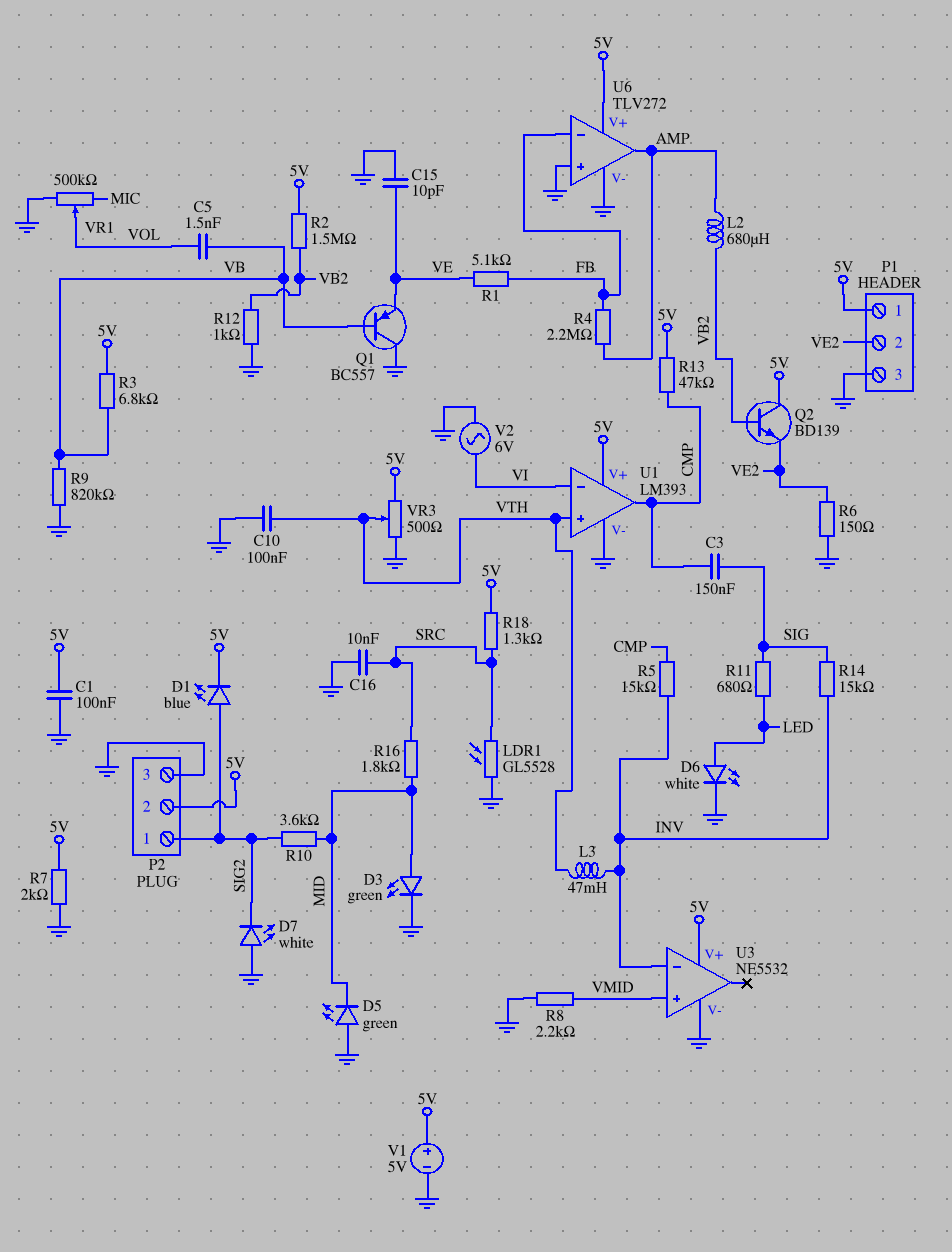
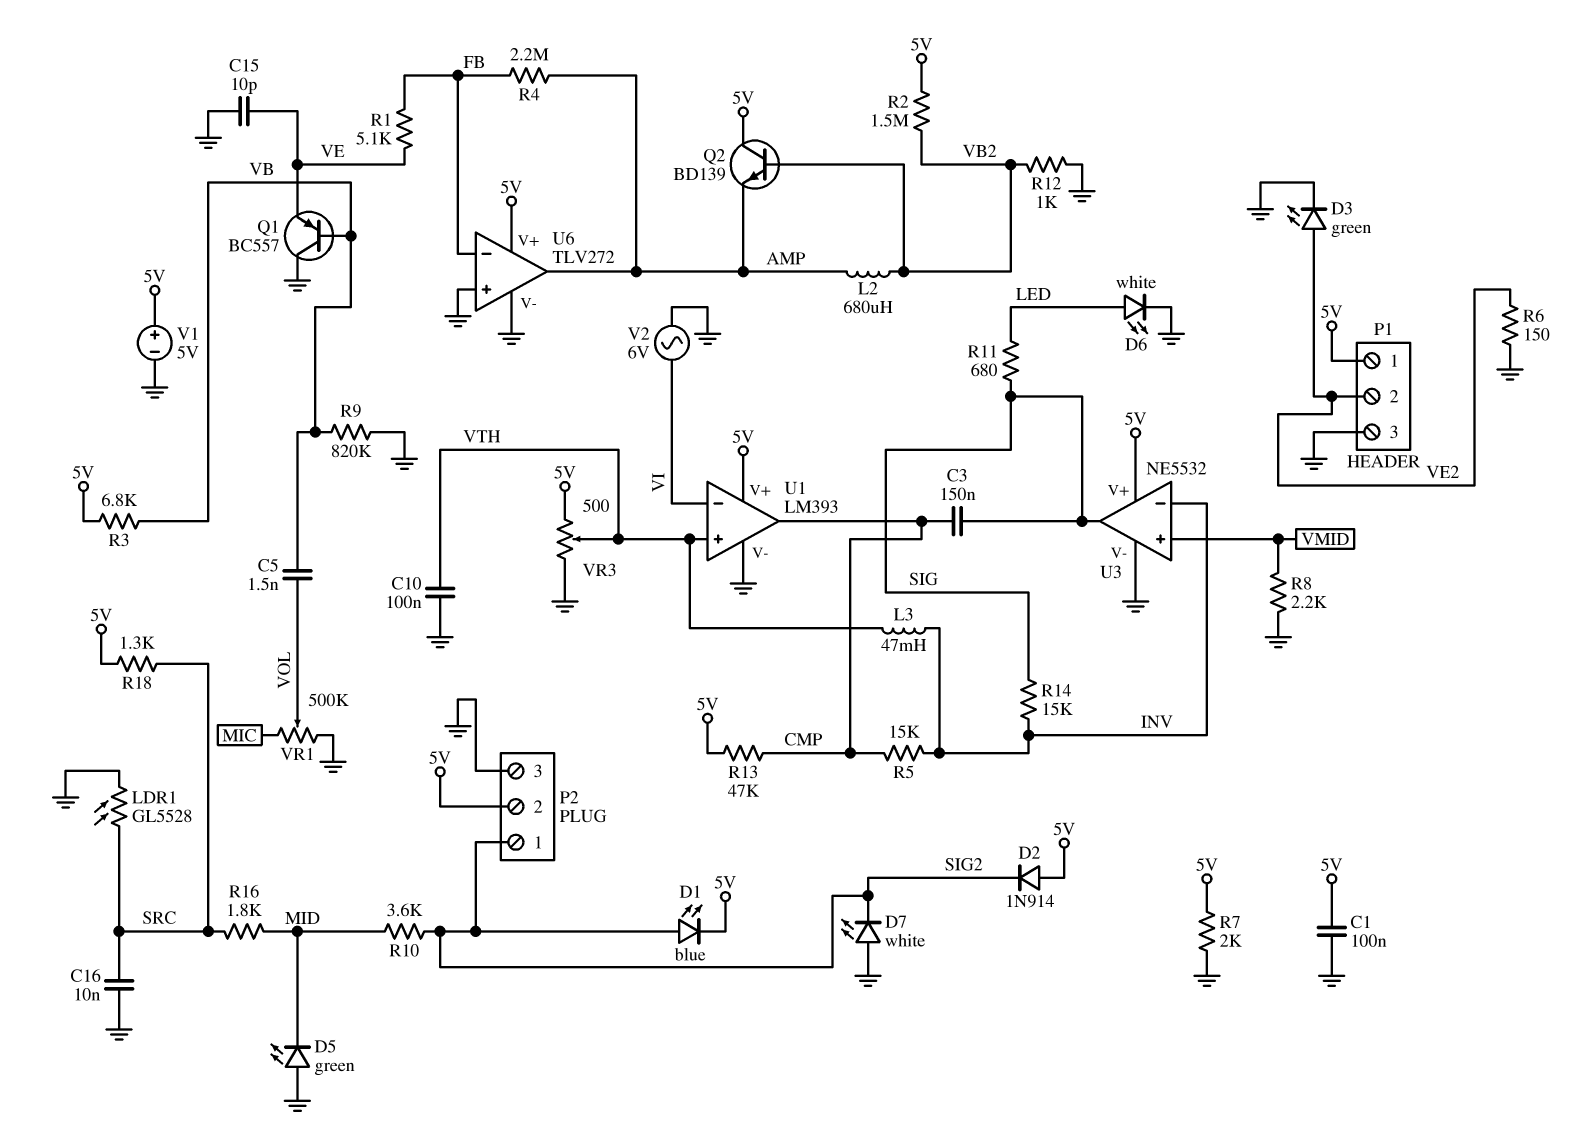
D2: none -> diode 1N914 (A 5V, K SIG2)
D3: LED green (A MID, K GND) -> LED green (A VE2, K GND)
Q2: NPN BD139 (B VB2, C 5V, E VE2) -> NPN BD139 (B VB2, C 5V, E AMP)
U3 pin out: none -> SIG

